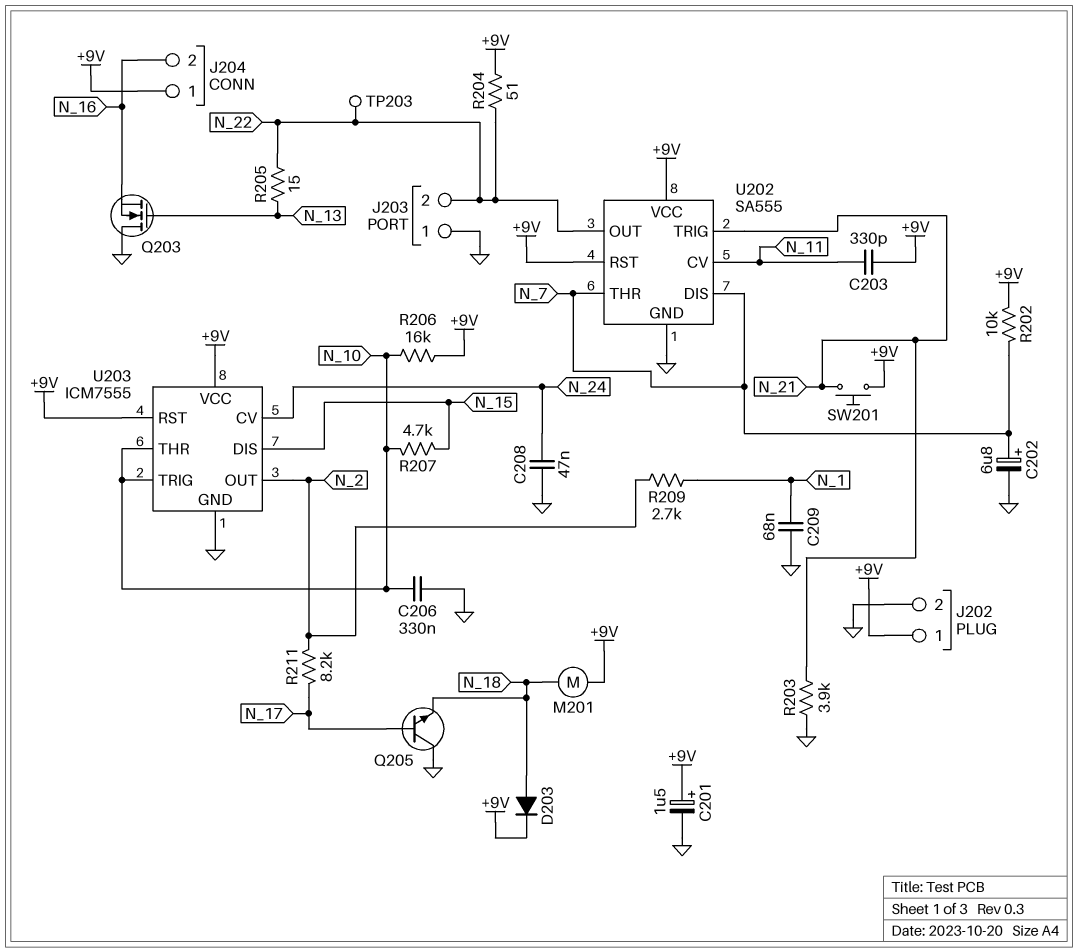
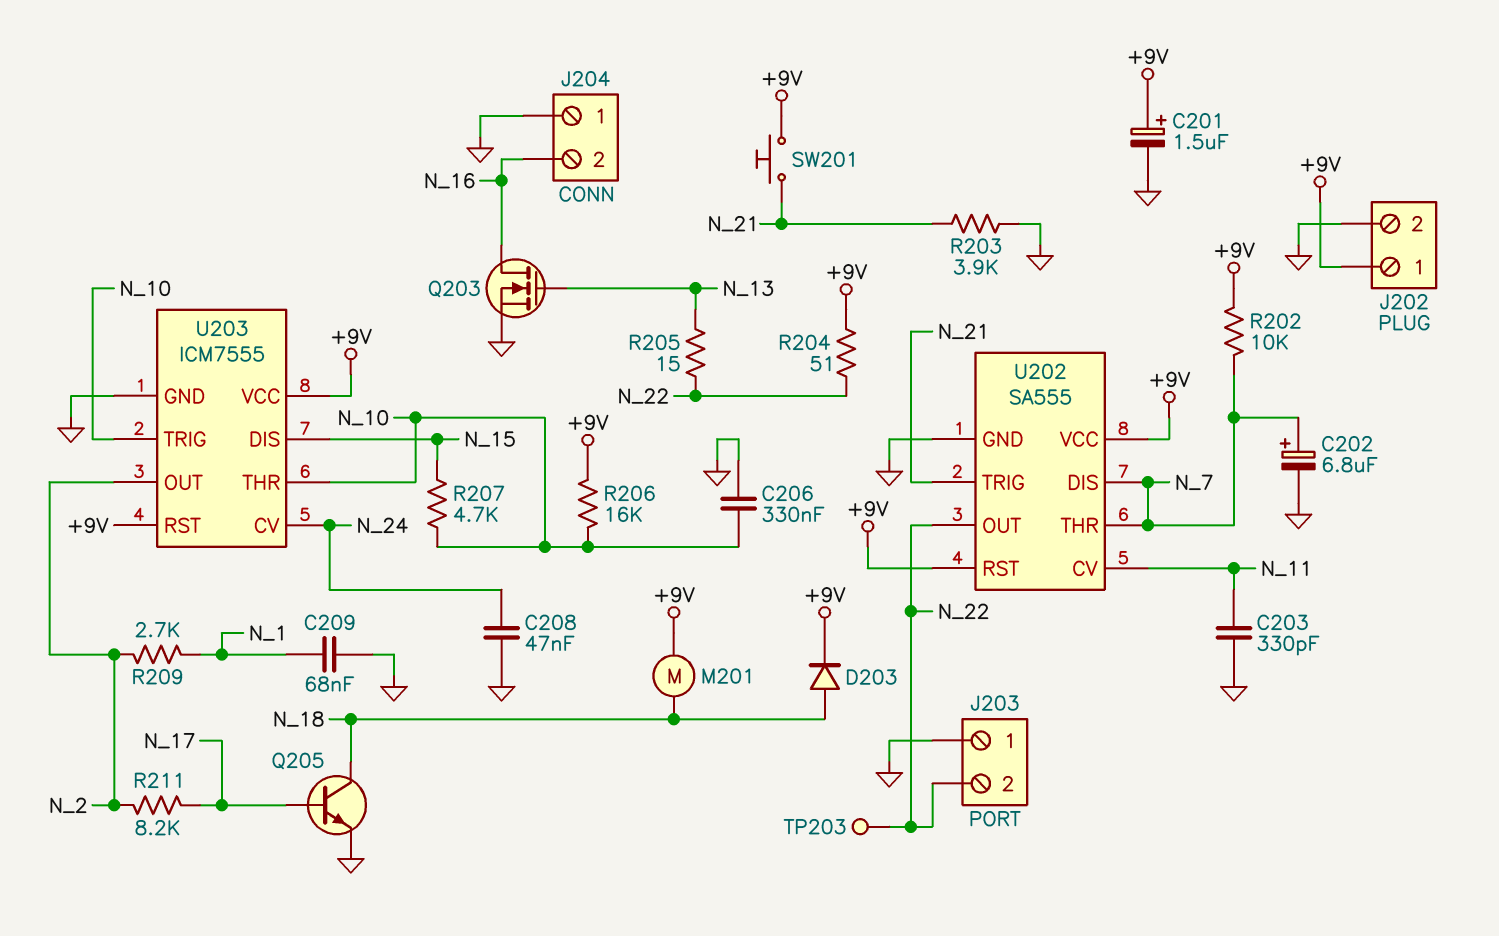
C203: 330pF (+9V, N_11) -> 330pF (GND, N_11)
J204 pin 1: +9V -> GND
Q203: NMOS (G N_13, D GND, S N_16) -> NMOS (G N_13, D N_16, S GND)
Q205: NPN (B N_17, C GND, E N_18) -> NPN (B N_17, C N_18, E GND)

